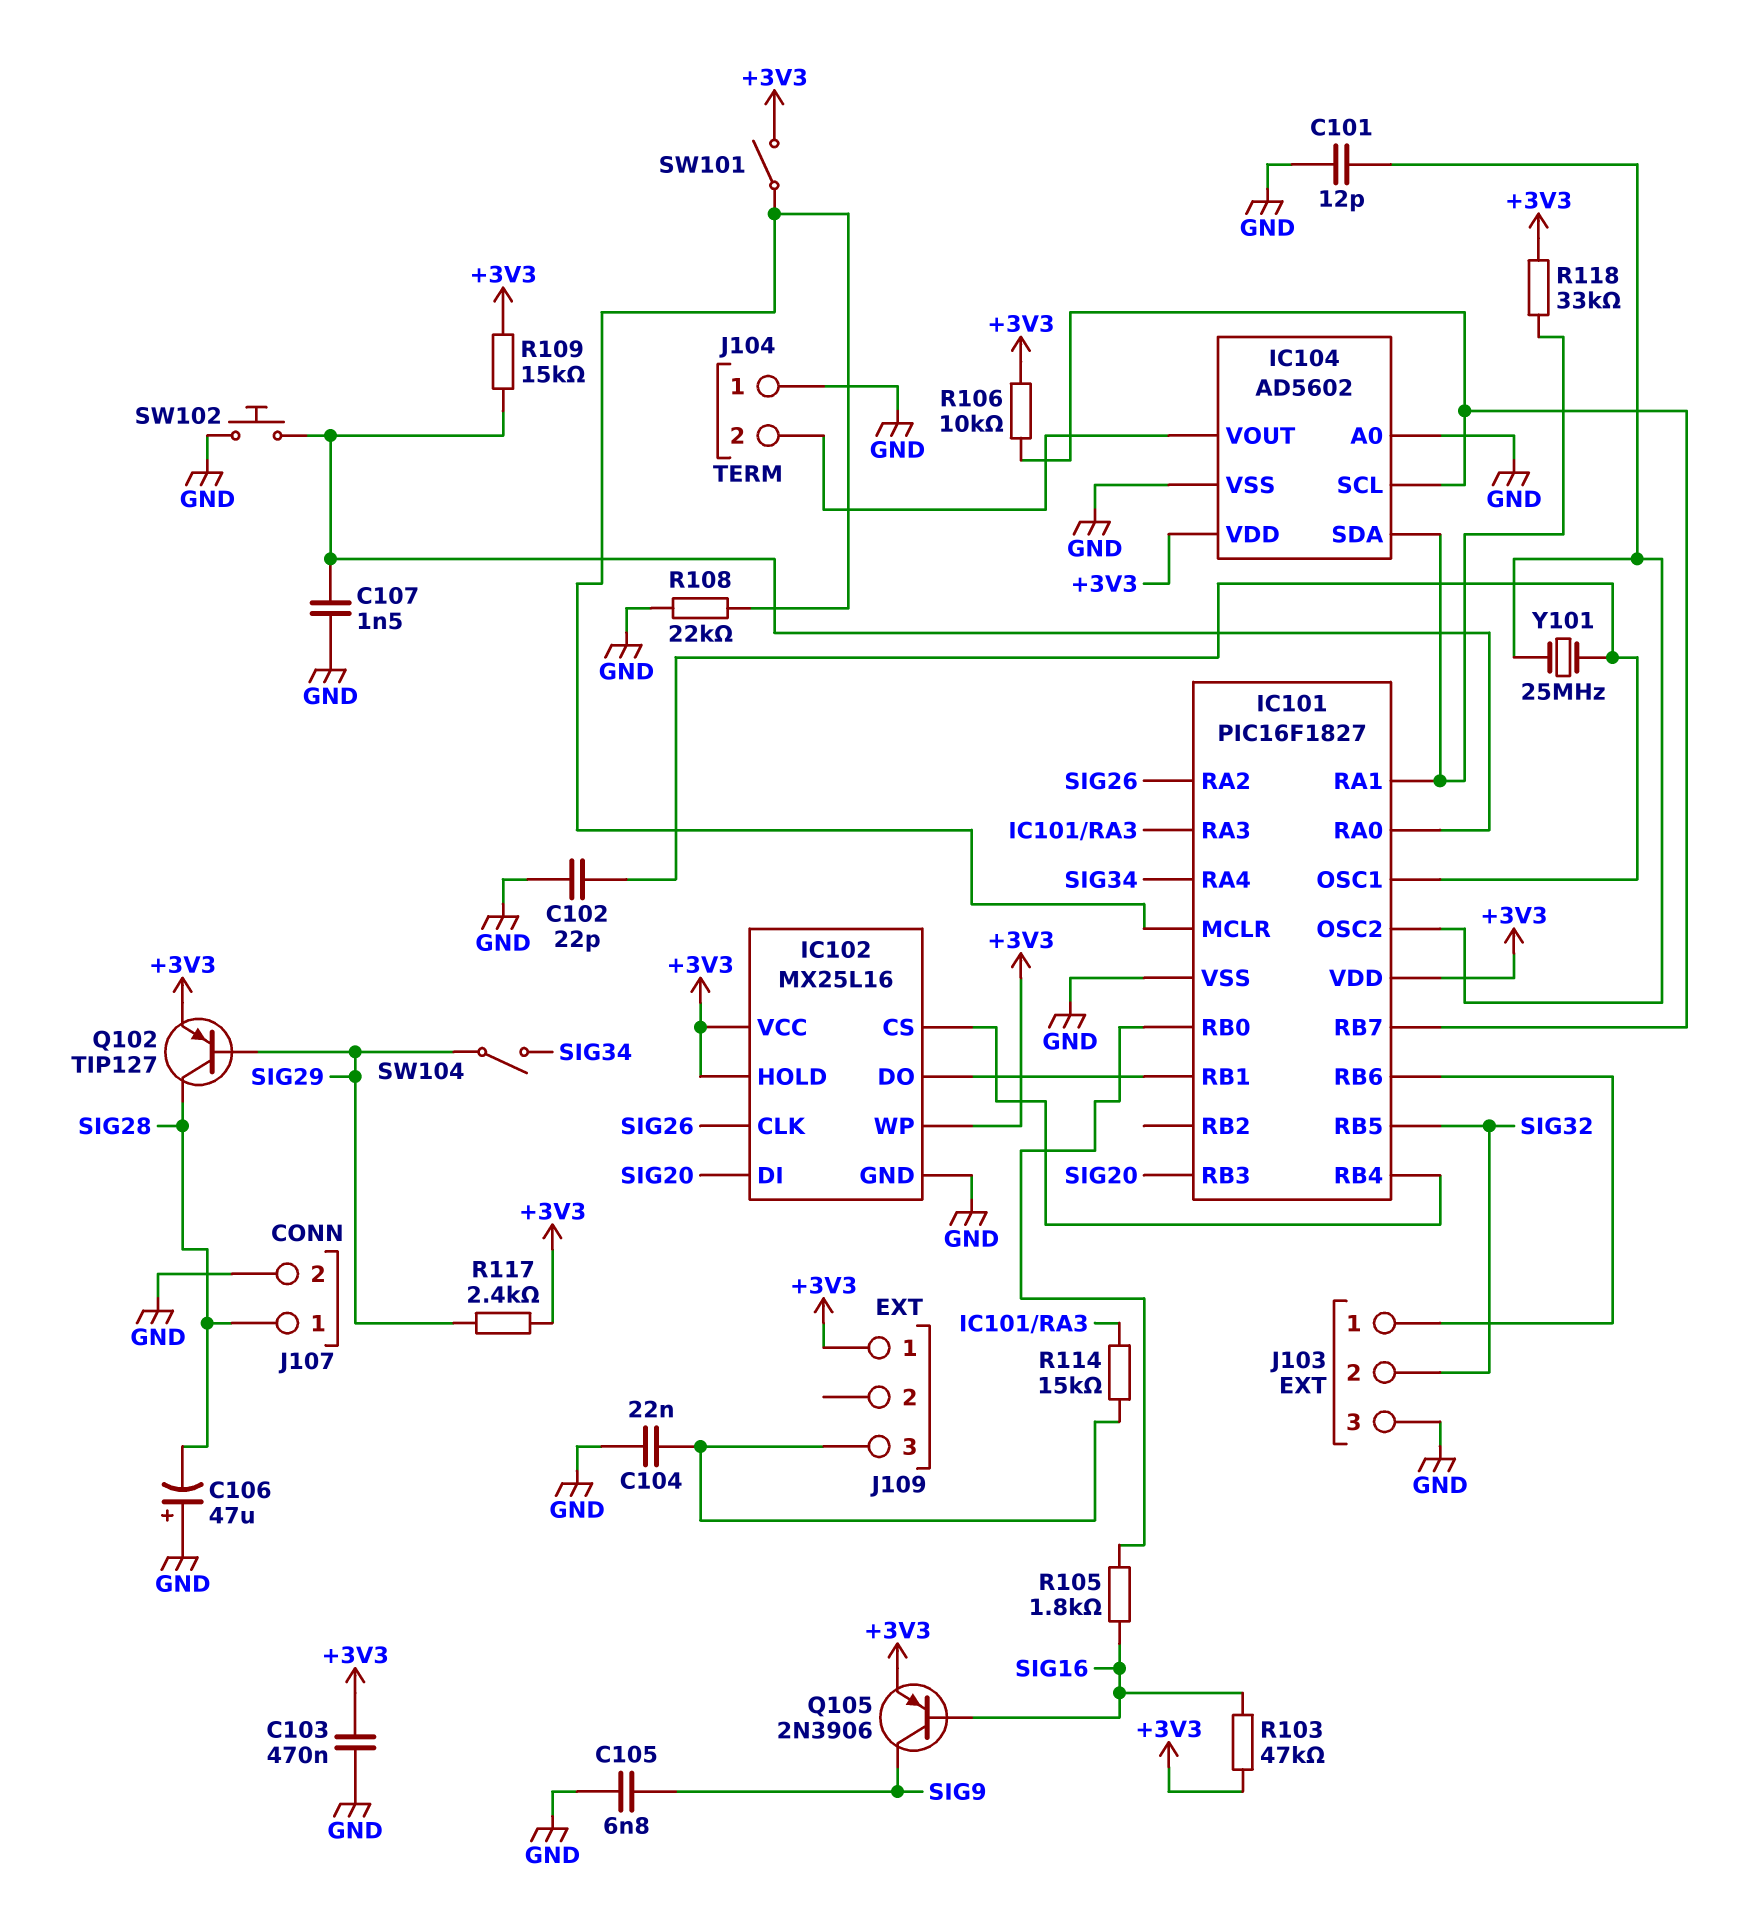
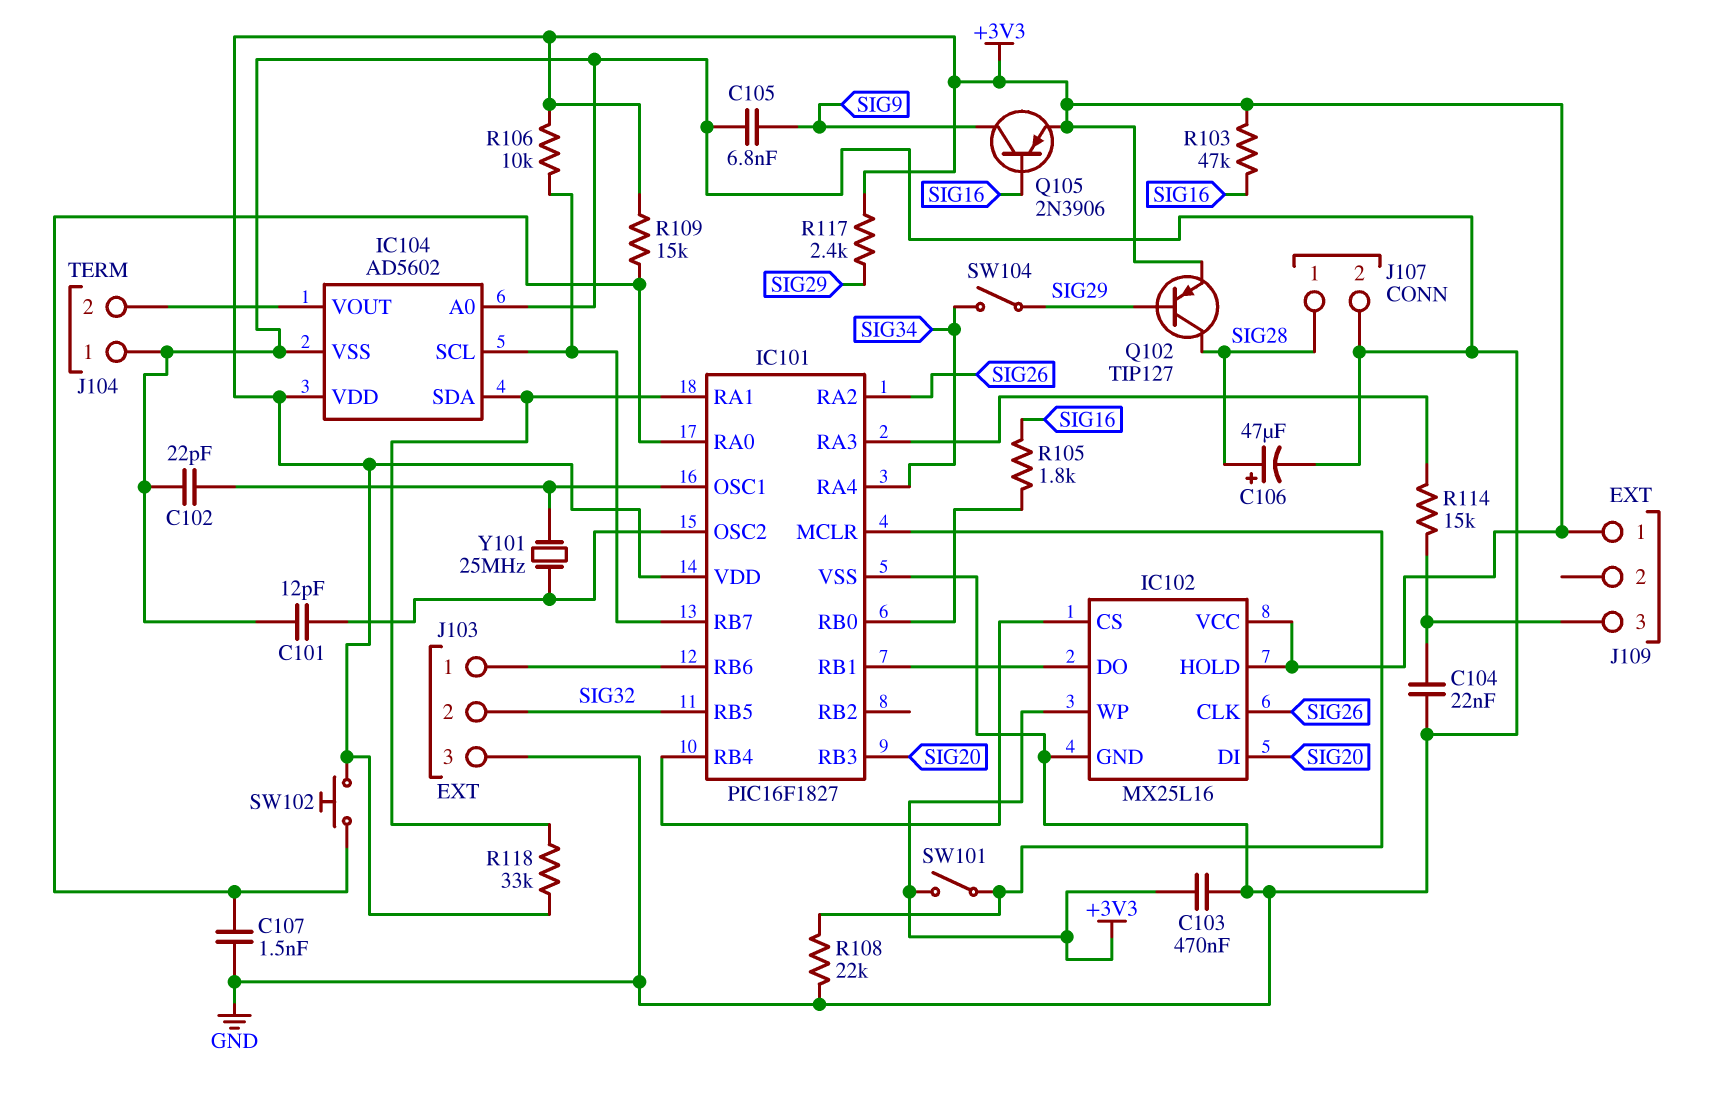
C106: 47uF (plus GND, minus SIG28) -> 47uF (plus SIG28, minus GND)
SW102: button (GND, IC101/RA0) -> button (+3V3, IC101/RA0)

